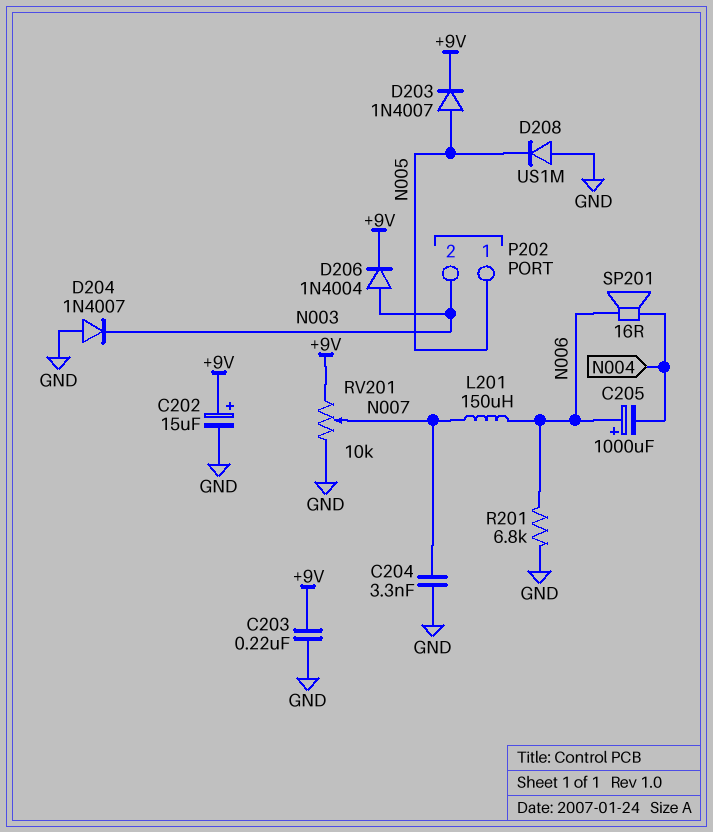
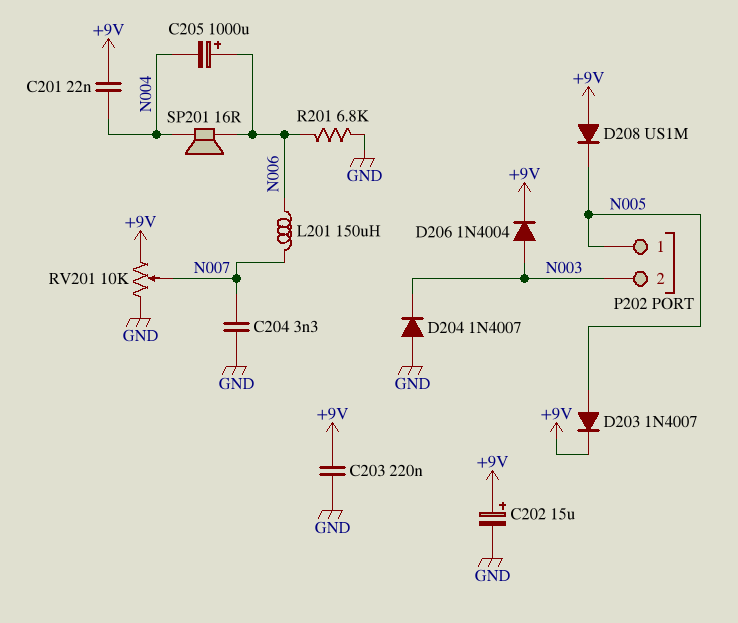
C201: none -> 22nF (+9V, N004)
D208: diode US1M (A GND, K N005) -> diode US1M (A +9V, K N005)

